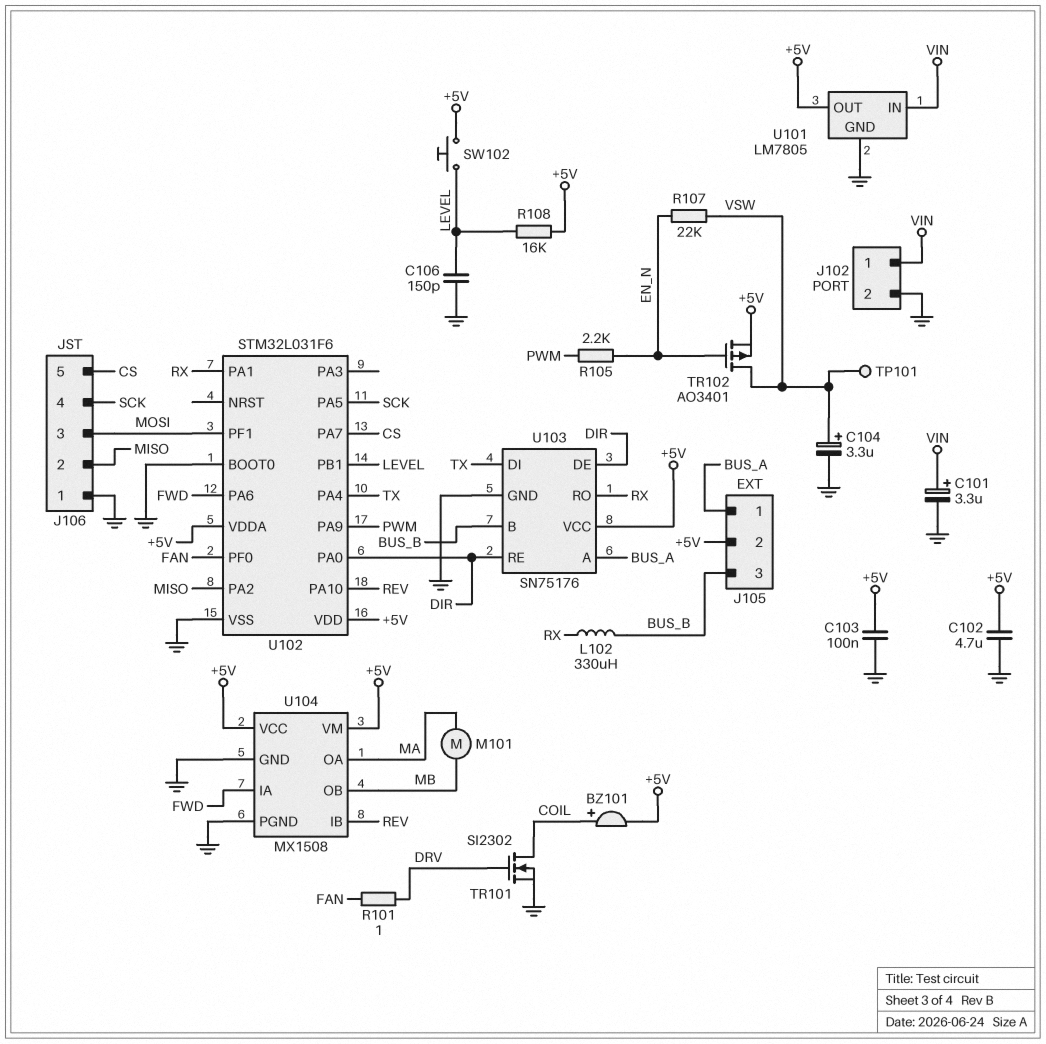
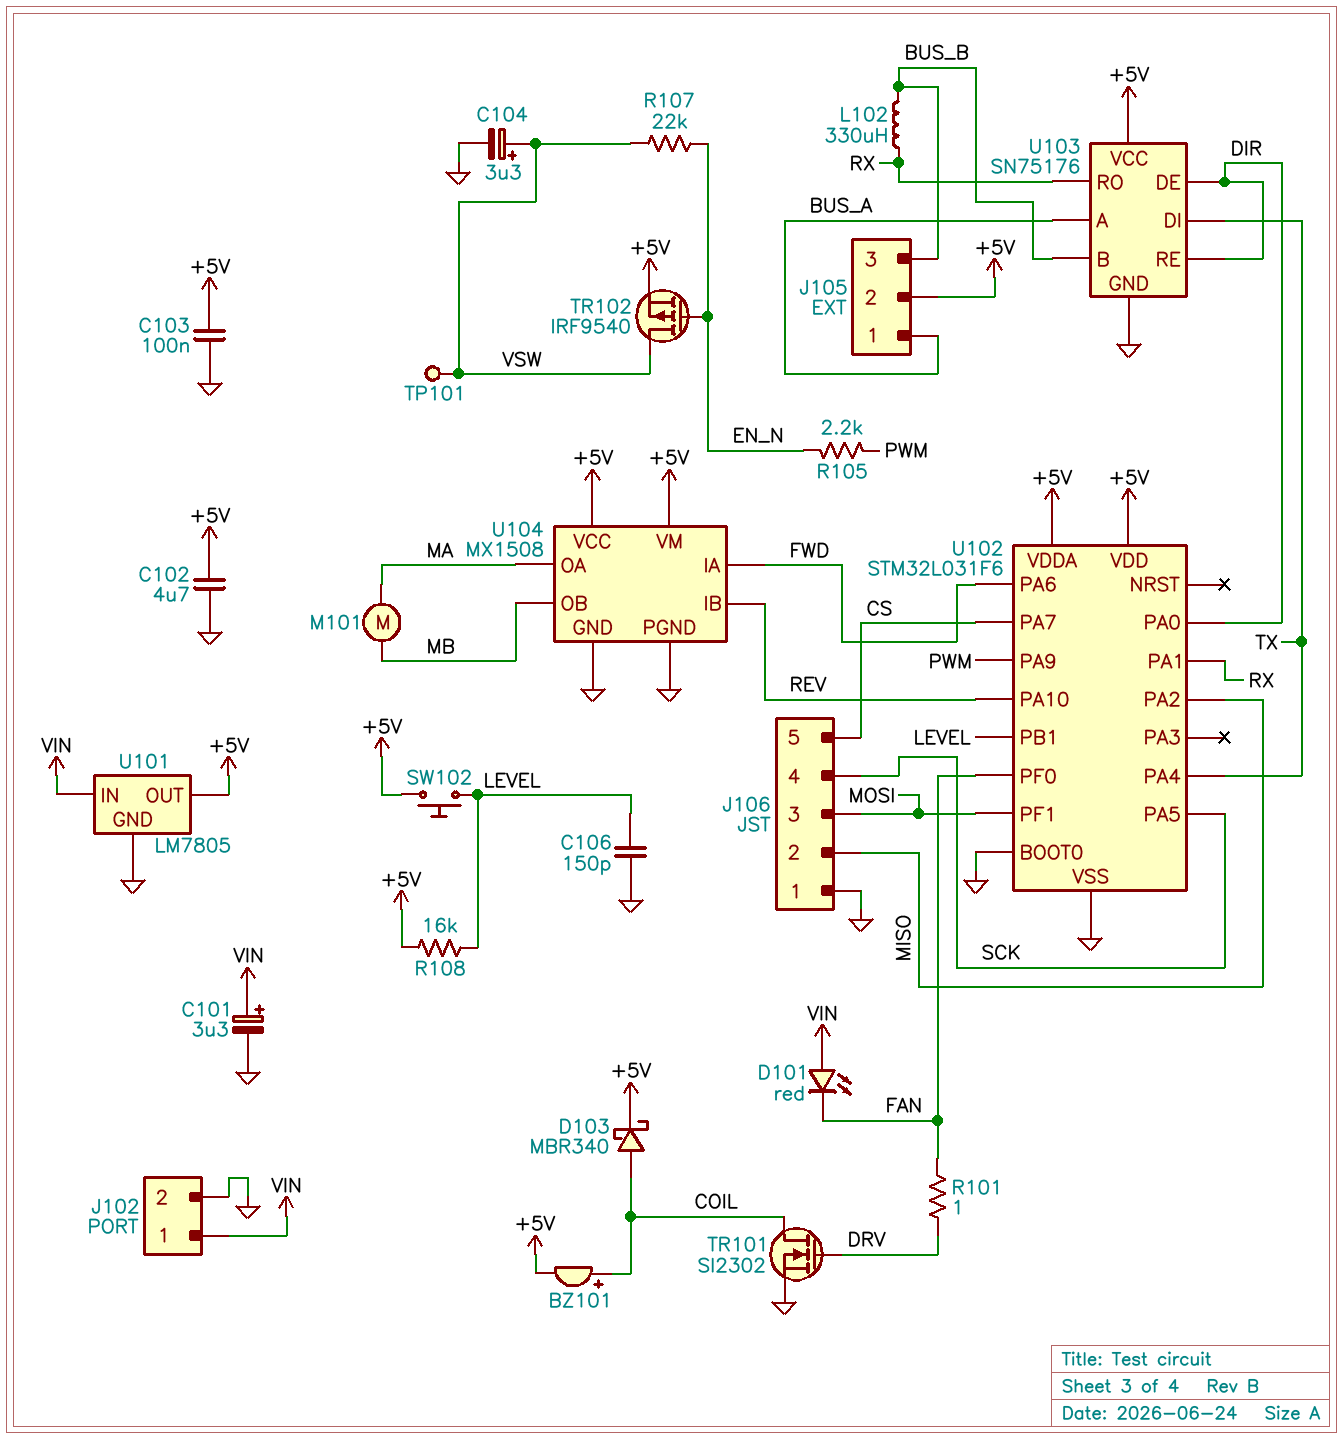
D101: none -> LED red (A VIN, K FAN)
D103: none -> schottky MBR340 (A COIL, K +5V)
TR102: PMOS AO3401 (G EN_N, D VSW, S +5V) -> PMOS IRF9540 (G EN_N, D VSW, S +5V)

